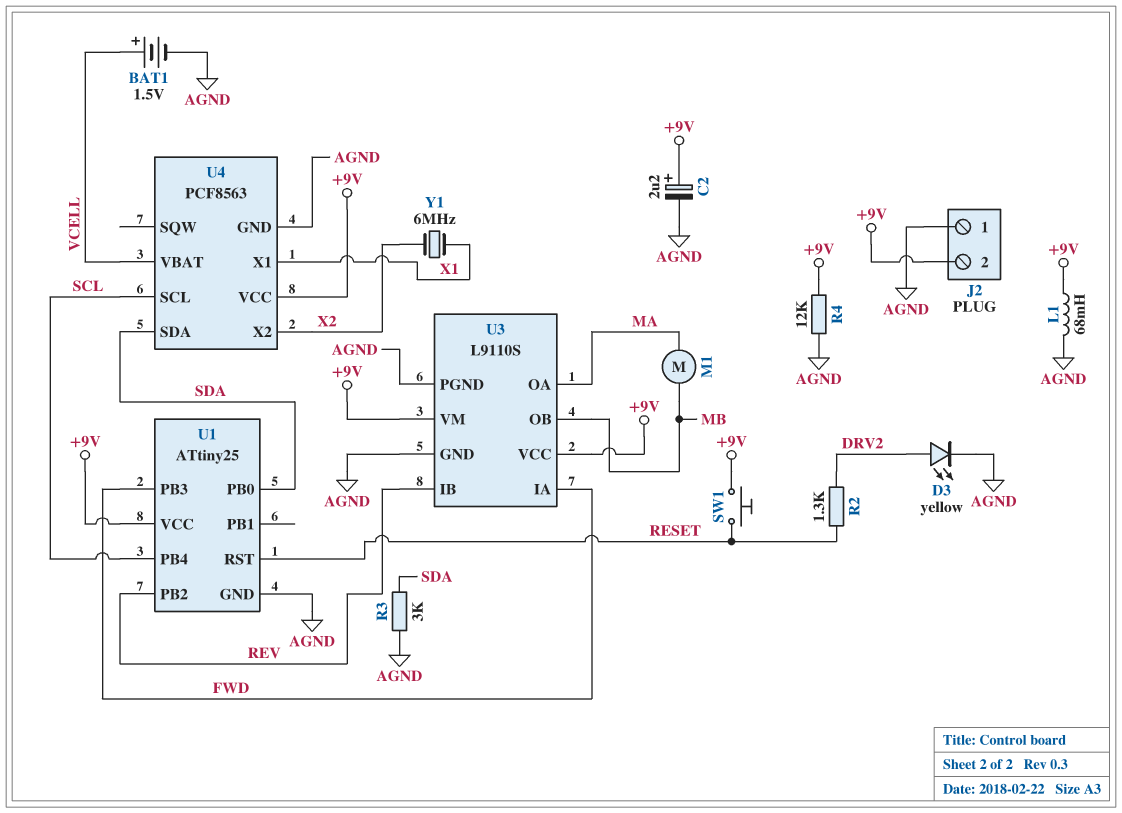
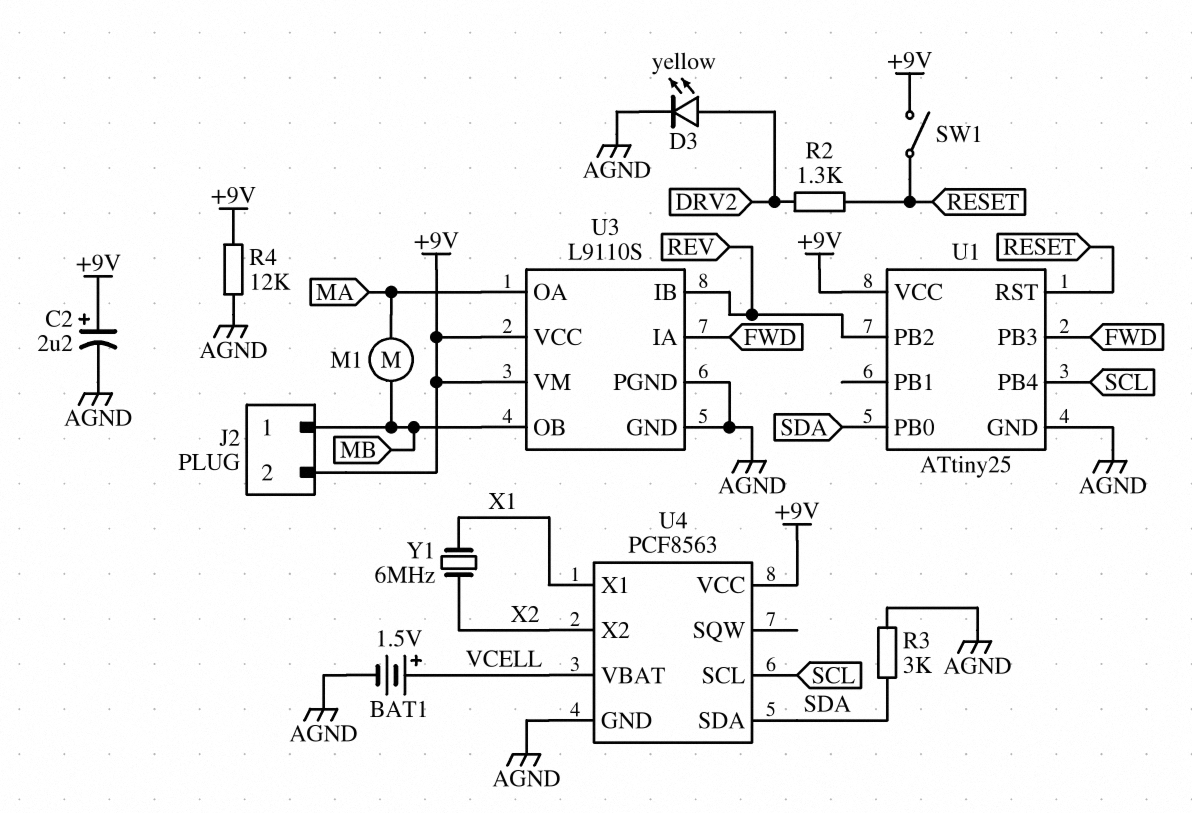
J2 pin 1: AGND -> MB
L1: 68mH (+9V, AGND) -> none
SW1: button (+9V, RESET) -> switch (+9V, RESET)

